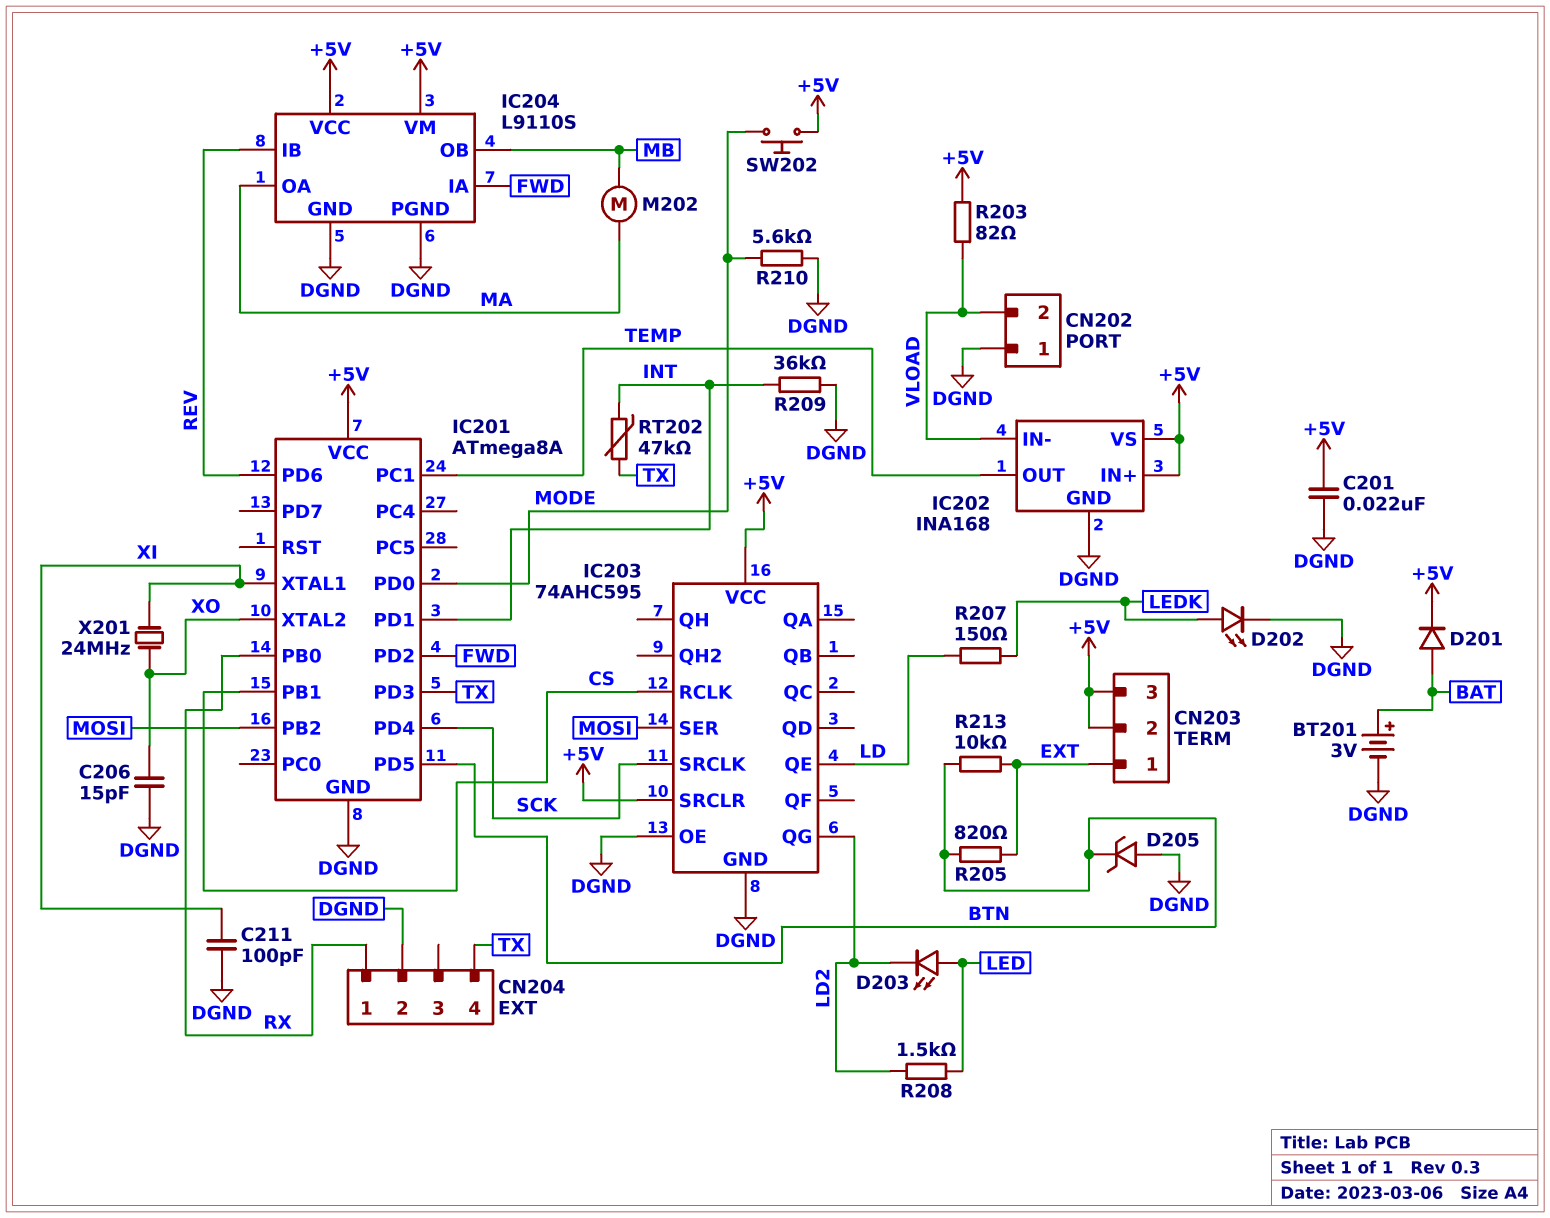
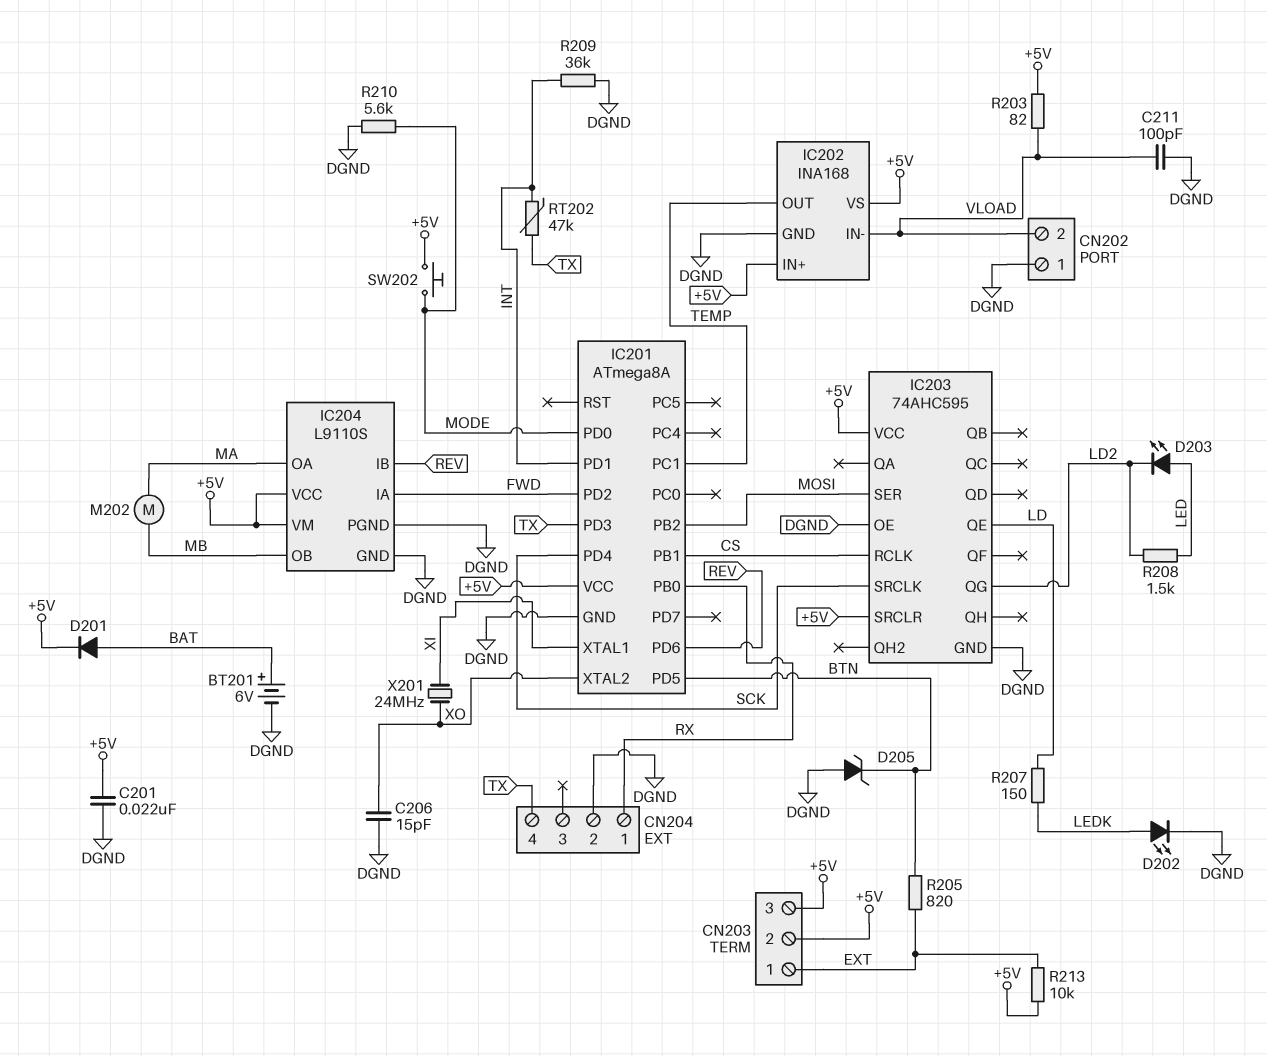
BT201: 3V (plus BAT, minus DGND) -> 6V (plus BAT, minus DGND)
C211: 100pF (DGND, XI) -> 100pF (DGND, VLOAD)
R213: 10k (BTN, EXT) -> 10k (+5V, EXT)

